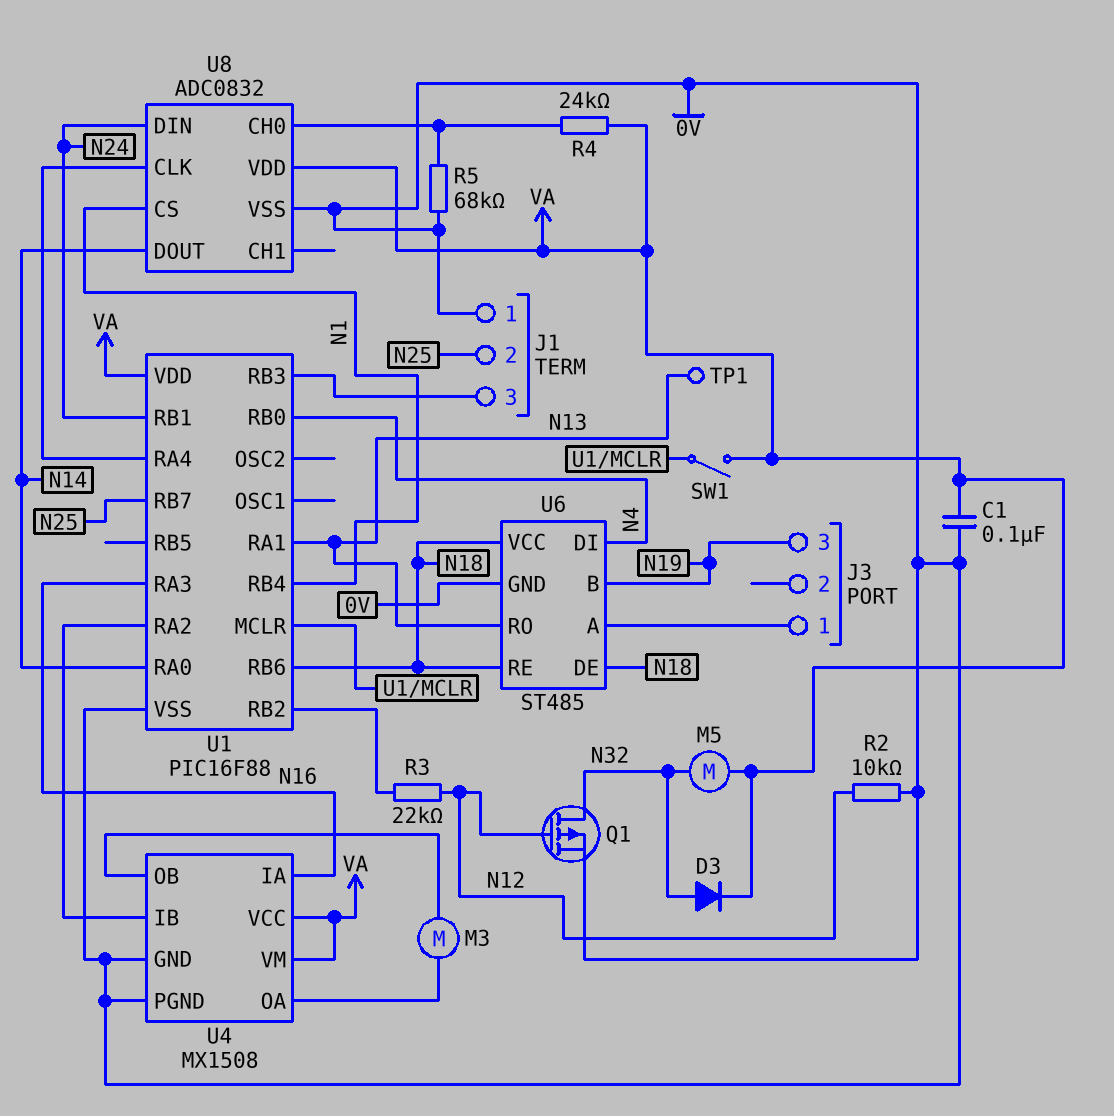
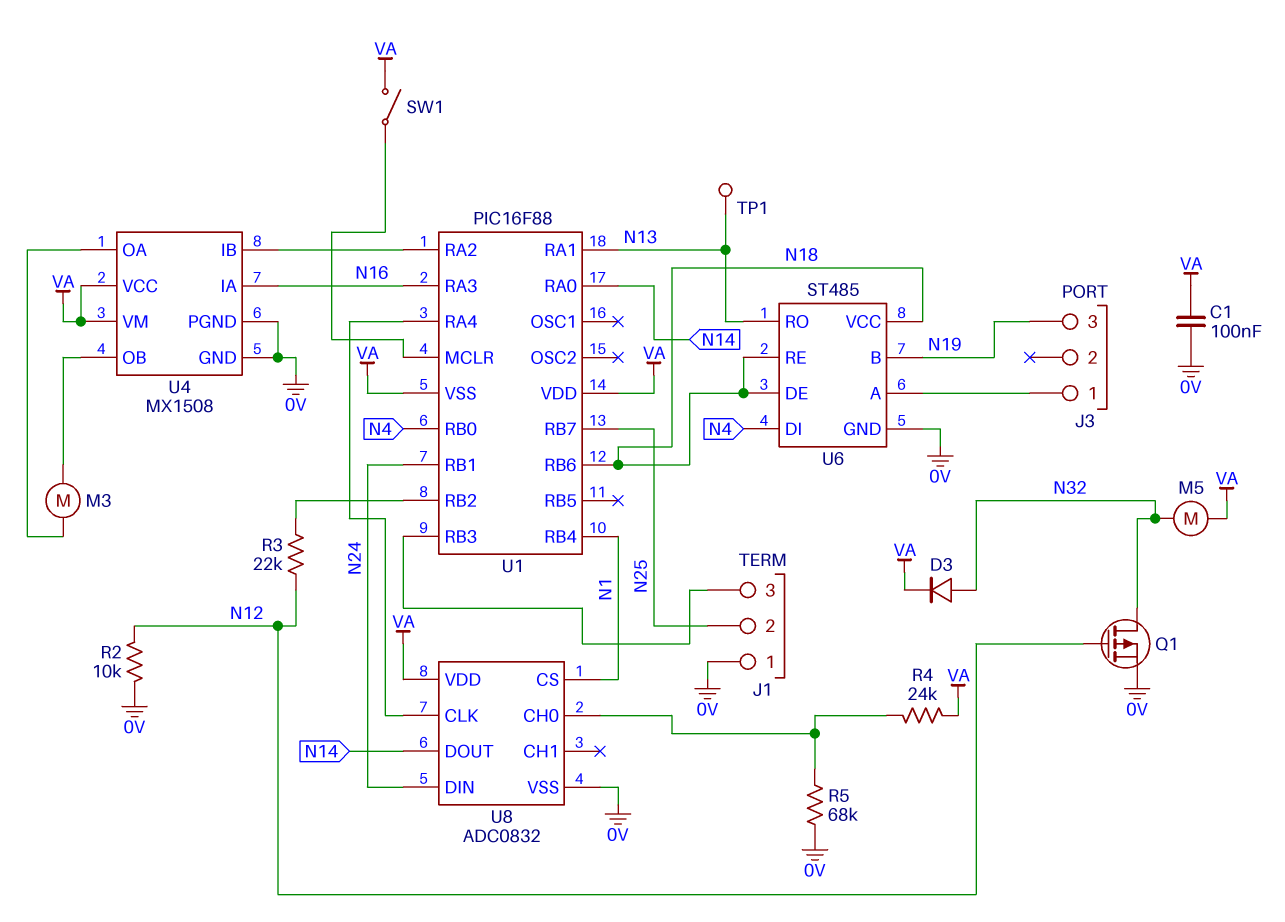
U1 pin VSS: 0V -> VA

